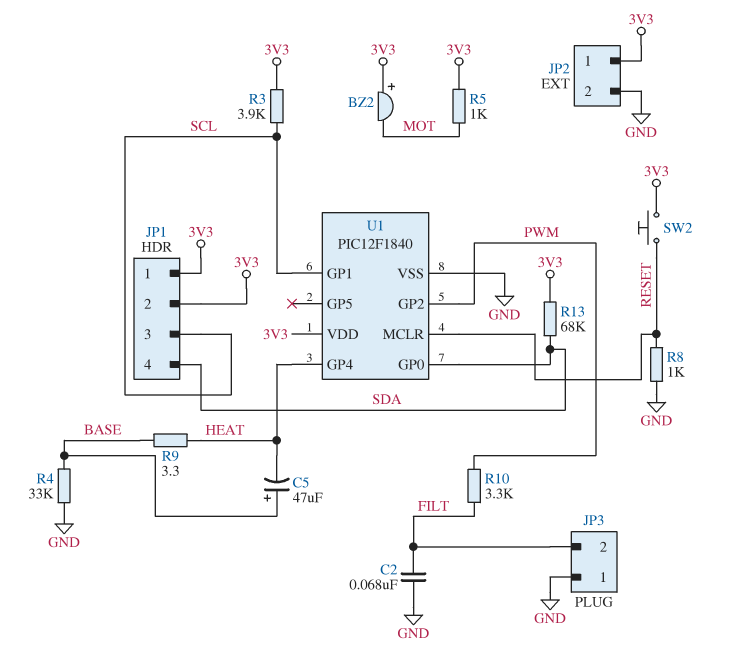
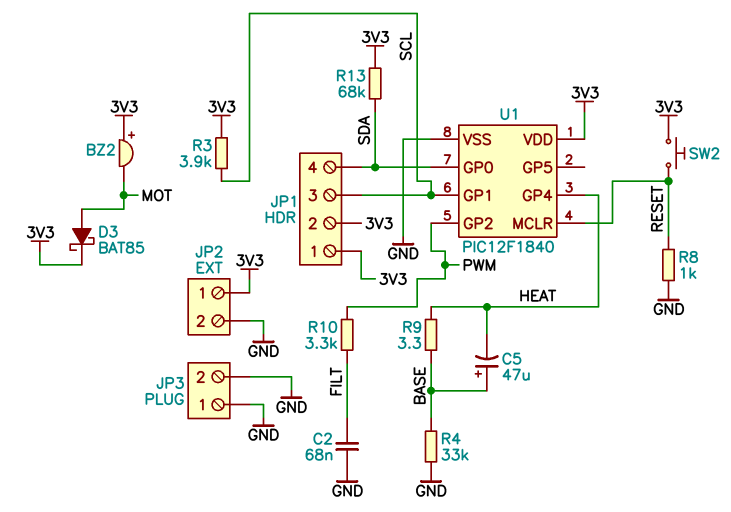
D3: none -> schottky BAT85 (A MOT, K 3V3)
JP3 pin 2: FILT -> GND
R5: 1k (3V3, MOT) -> none

